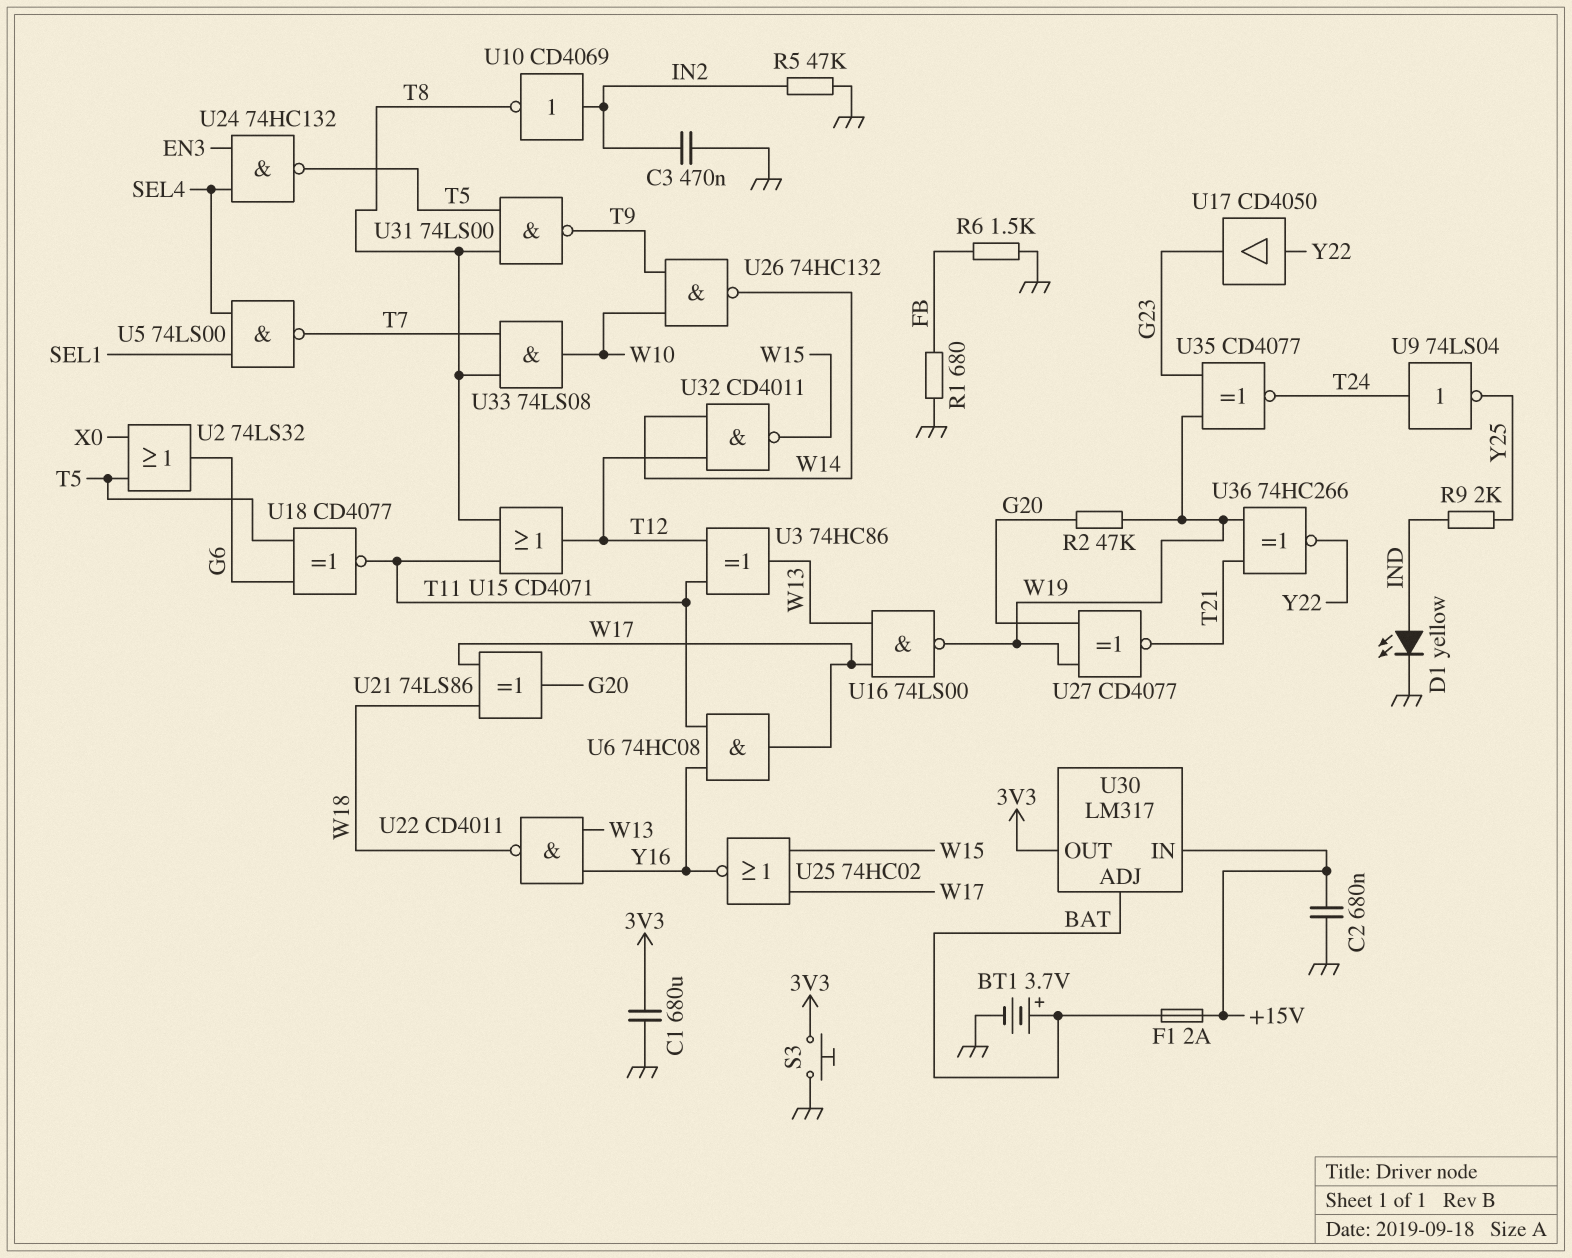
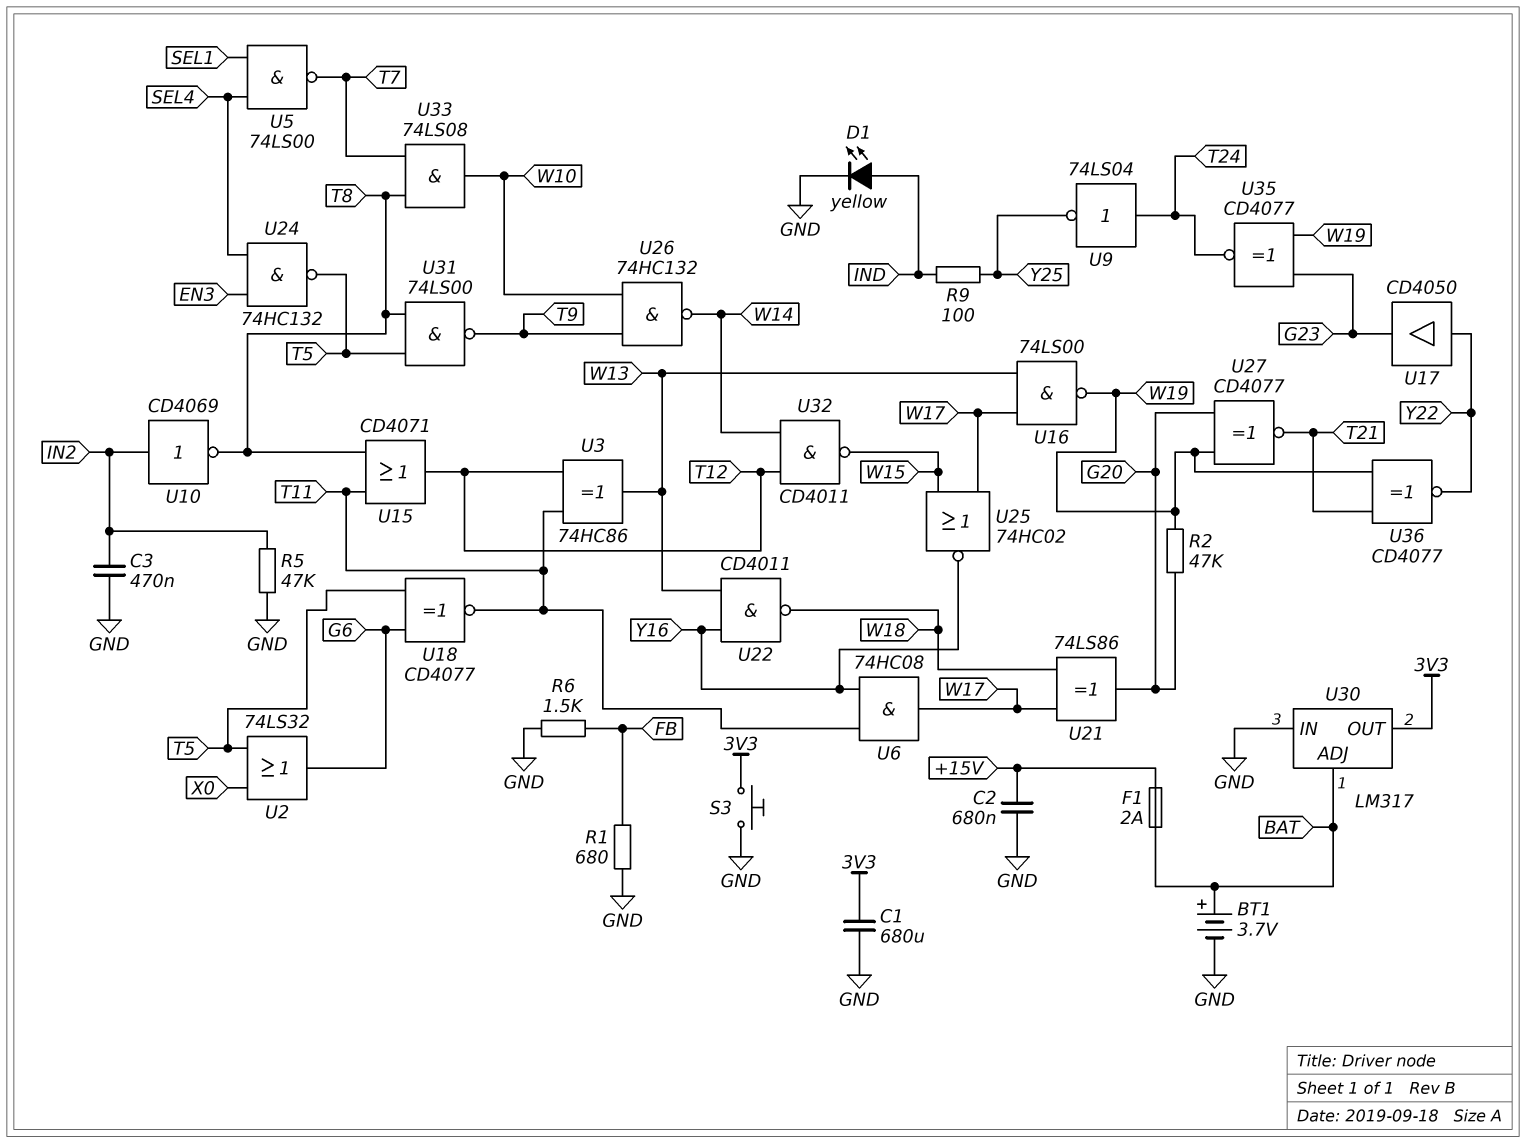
R9: 2k (IND, Y25) -> 100 (IND, Y25)
U30 pin IN: +15V -> GND
U36: XNOR 74HC266 (in T21, in W19, out Y22) -> XNOR CD4077 (in T21, in W19, out Y22)

